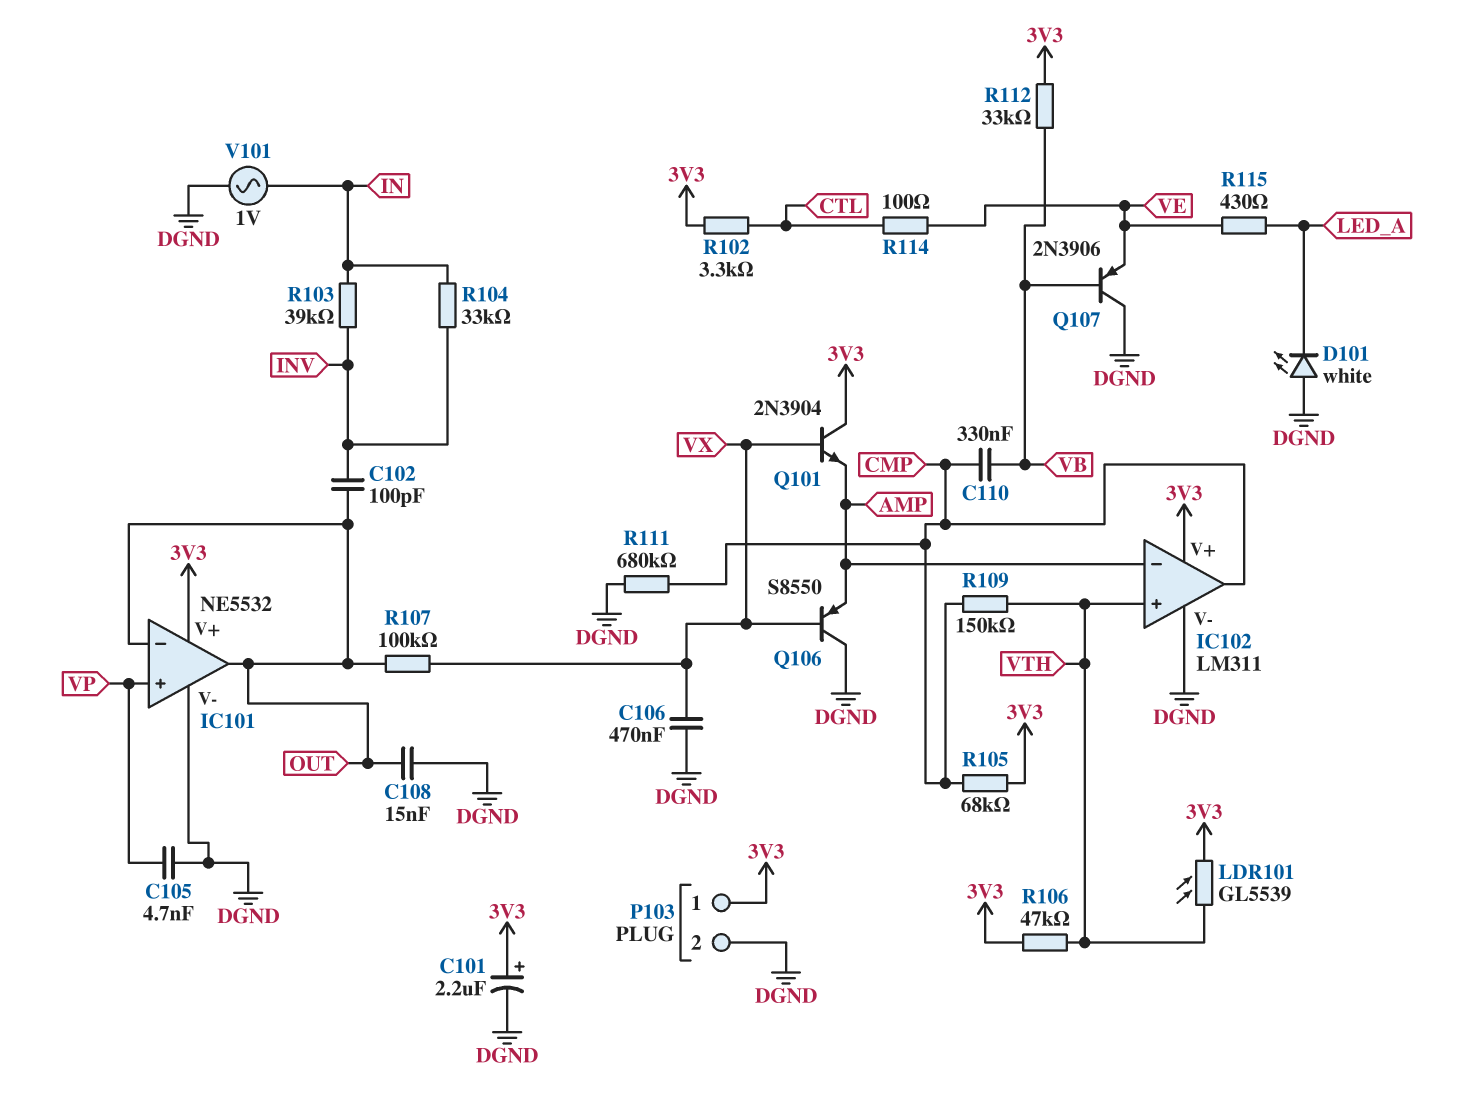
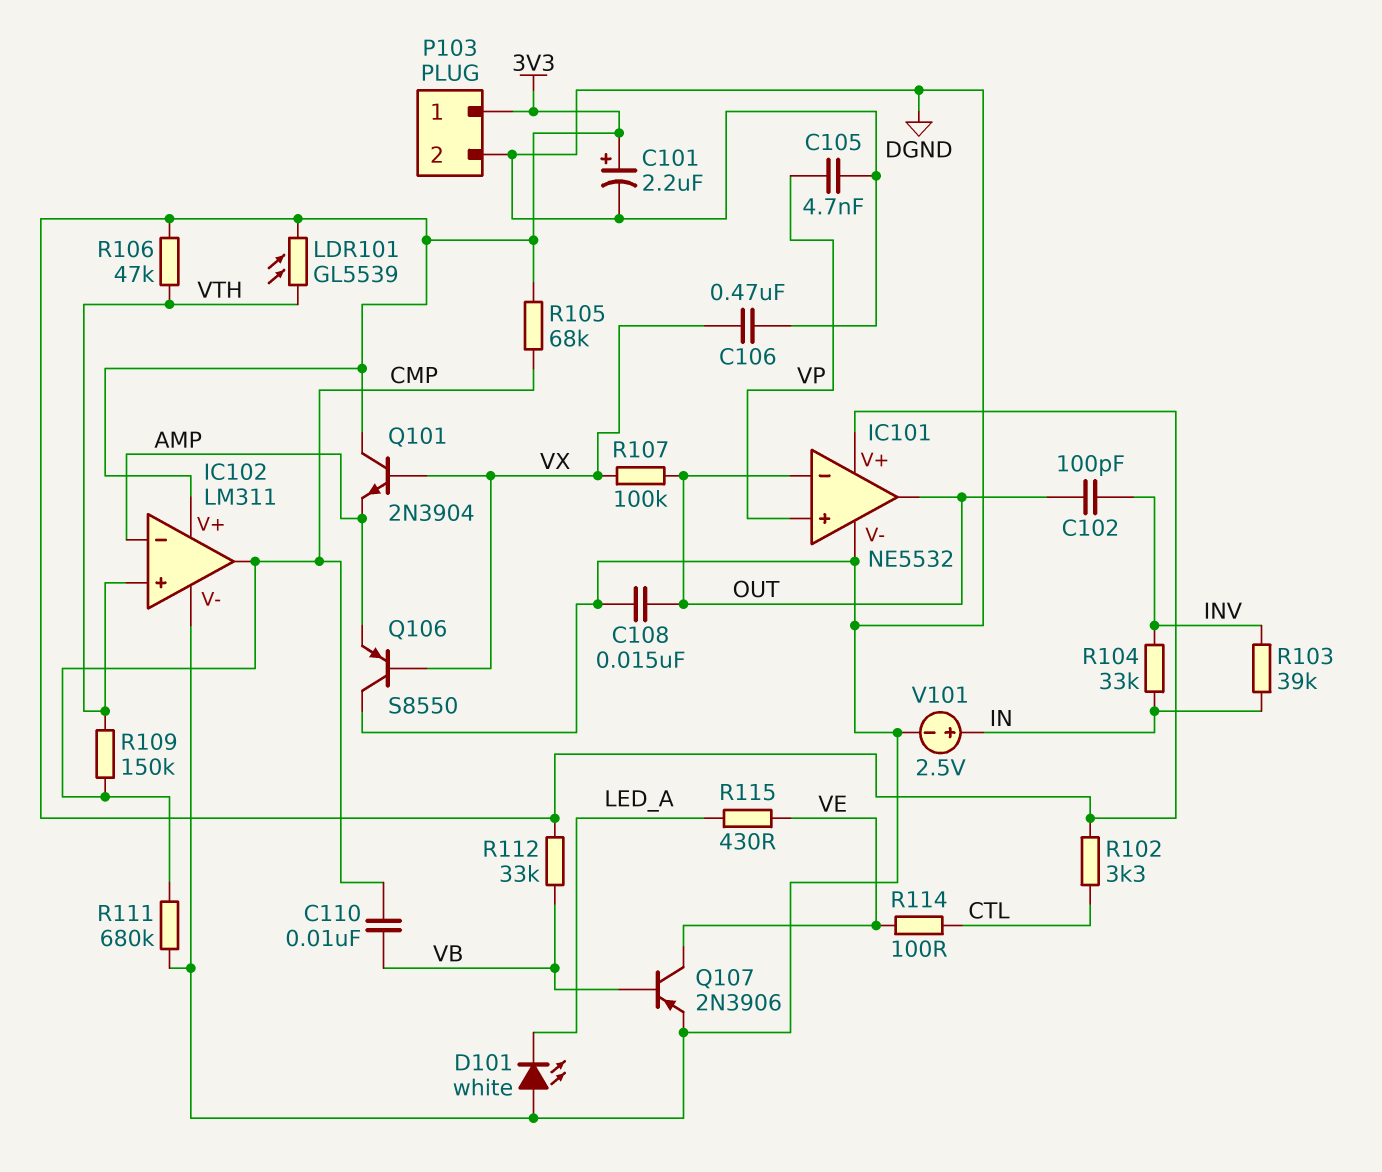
C110: 330nF (CMP, VB) -> 10nF (CMP, VB)
Q107: PNP 2N3906 (B VB, C DGND, E VE) -> PNP 2N3906 (B VB, C VE, E DGND)
V101: AC 1V (DGND, IN) -> 2.5V (plus IN, minus DGND)

